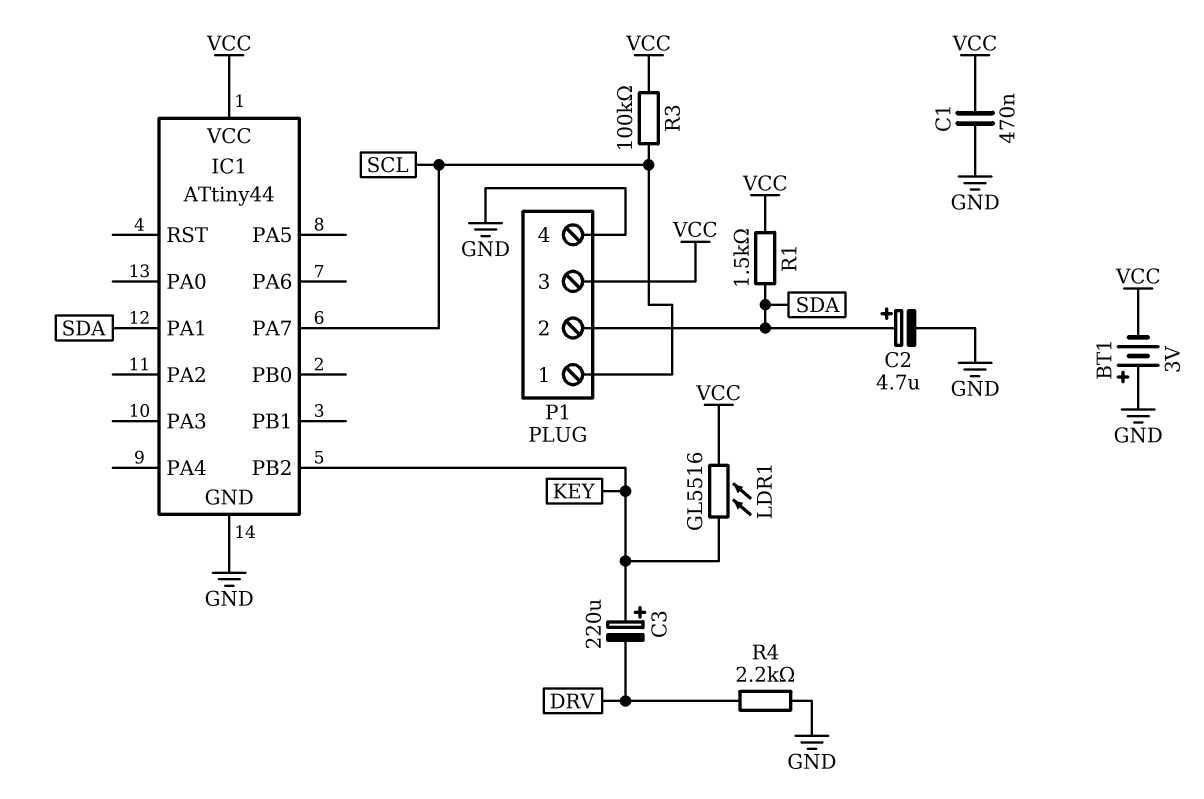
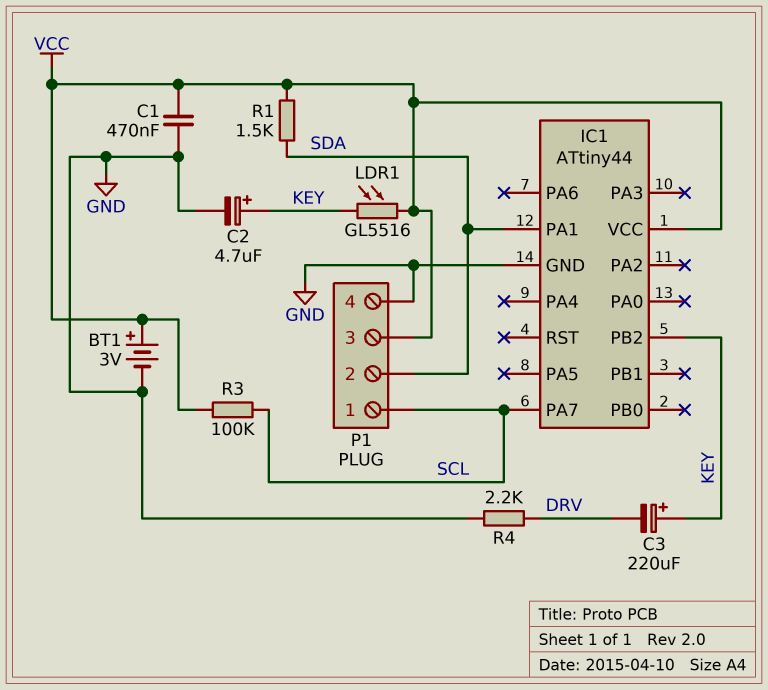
BT1: 3V (plus GND, minus VCC) -> 3V (plus VCC, minus GND)
C2: 4.7uF (plus SDA, minus GND) -> 4.7uF (plus KEY, minus GND)

